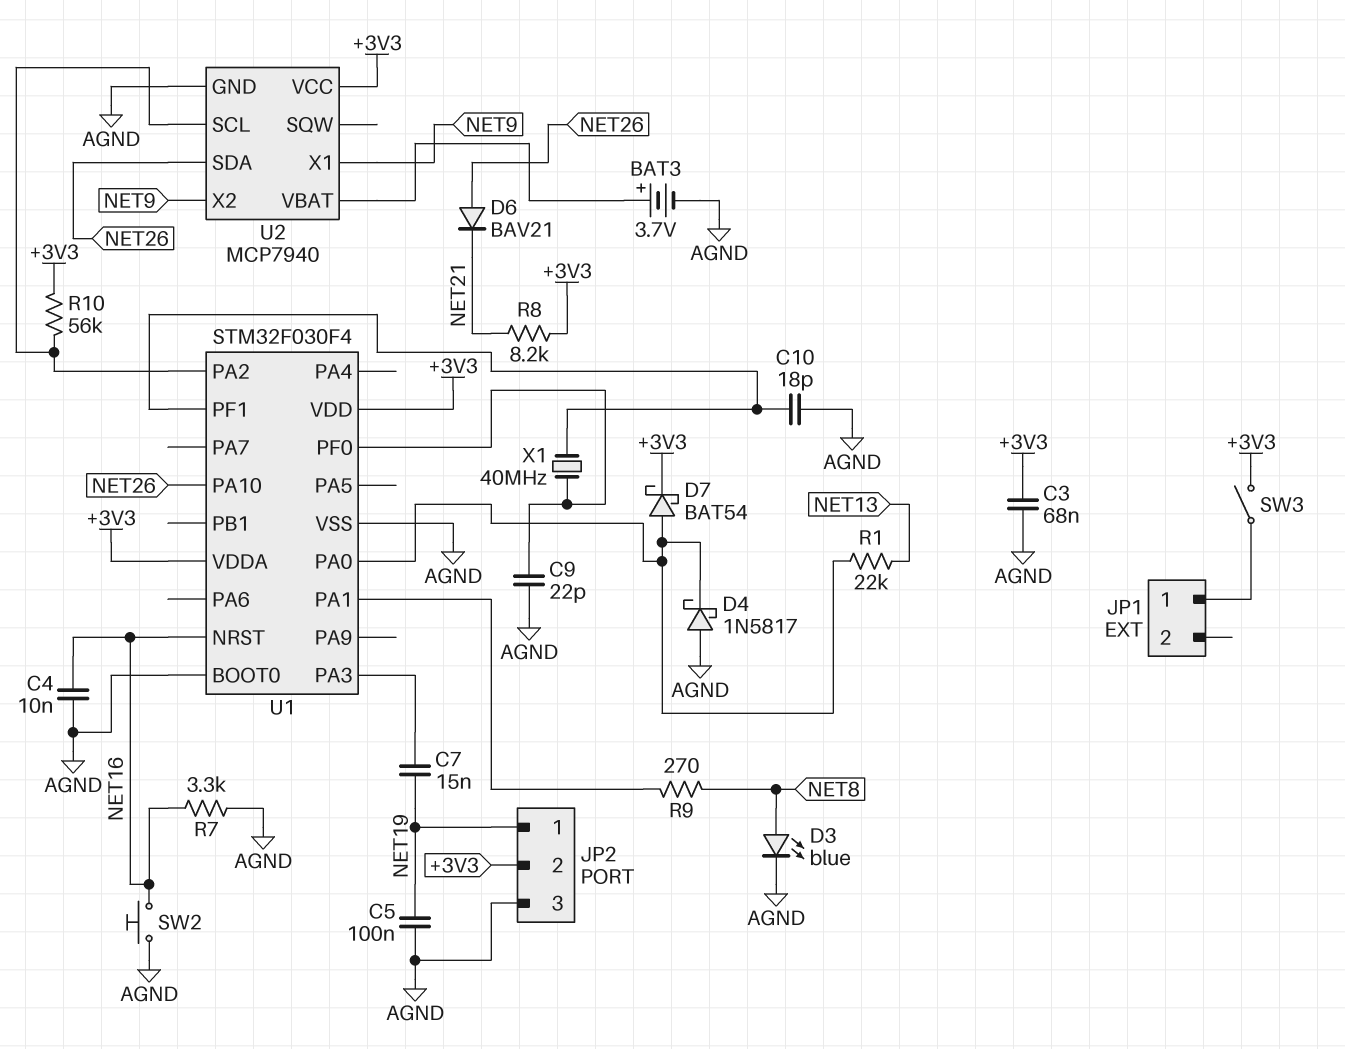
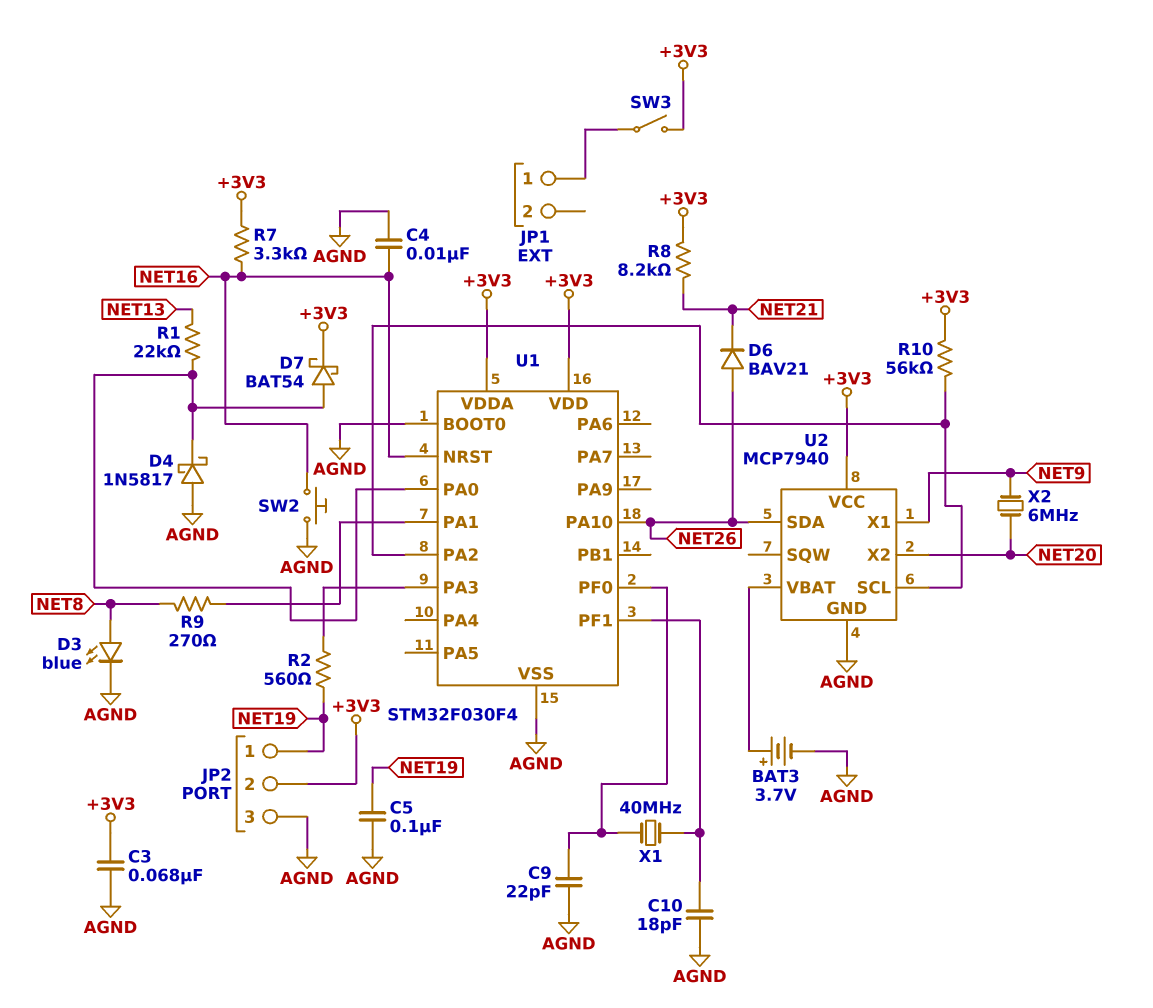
C7: 15nF (NET19, U1/PA3) -> none
R2: none -> 560 (NET19, U1/PA3)
R7: 3.3k (AGND, NET16) -> 3.3k (+3V3, NET16)
U2 pin X2: NET9 -> NET20
X2: none -> 6MHz (NET9, NET20)

